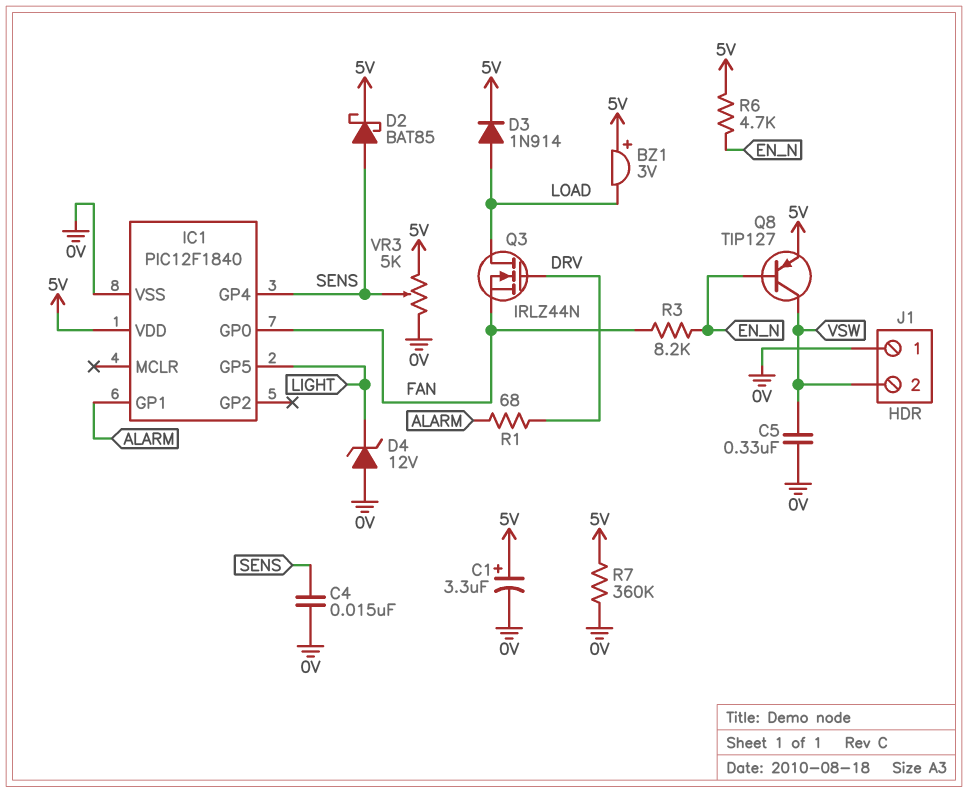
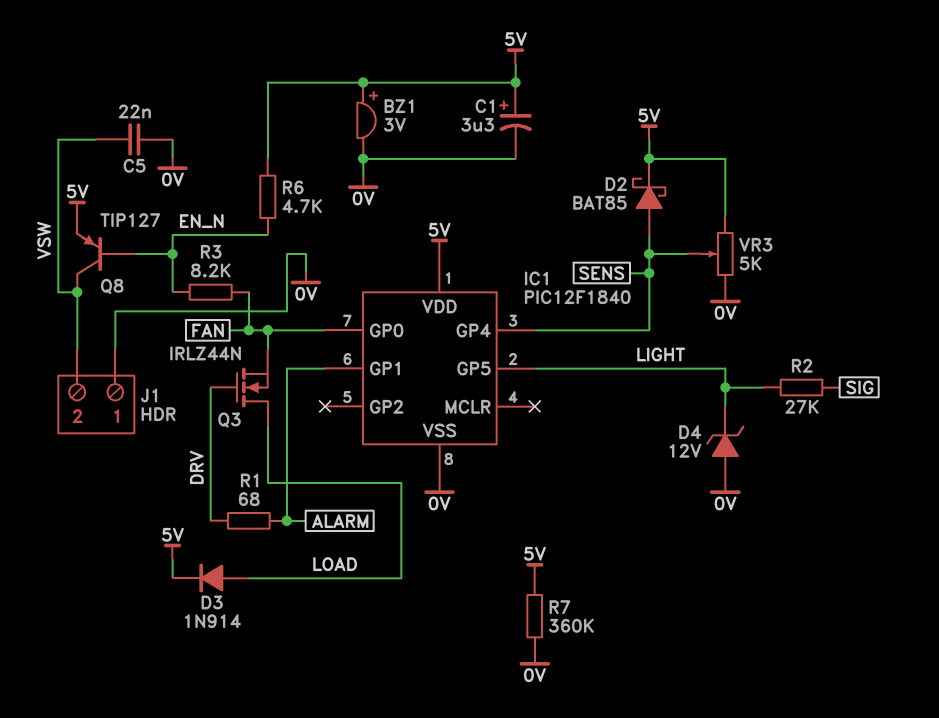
BZ1: buzzer 3V (plus 5V, minus LOAD) -> buzzer 3V (plus 5V, minus 0V)
C4: 15nF (0V, SENS) -> none
C5: 330nF (0V, VSW) -> 22nF (0V, VSW)
R2: none -> 27k (LIGHT, SIG)

